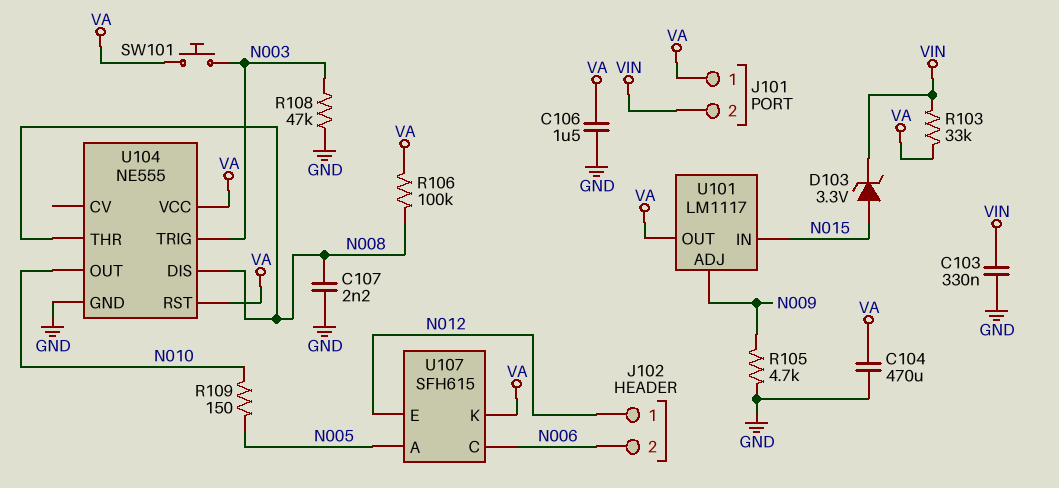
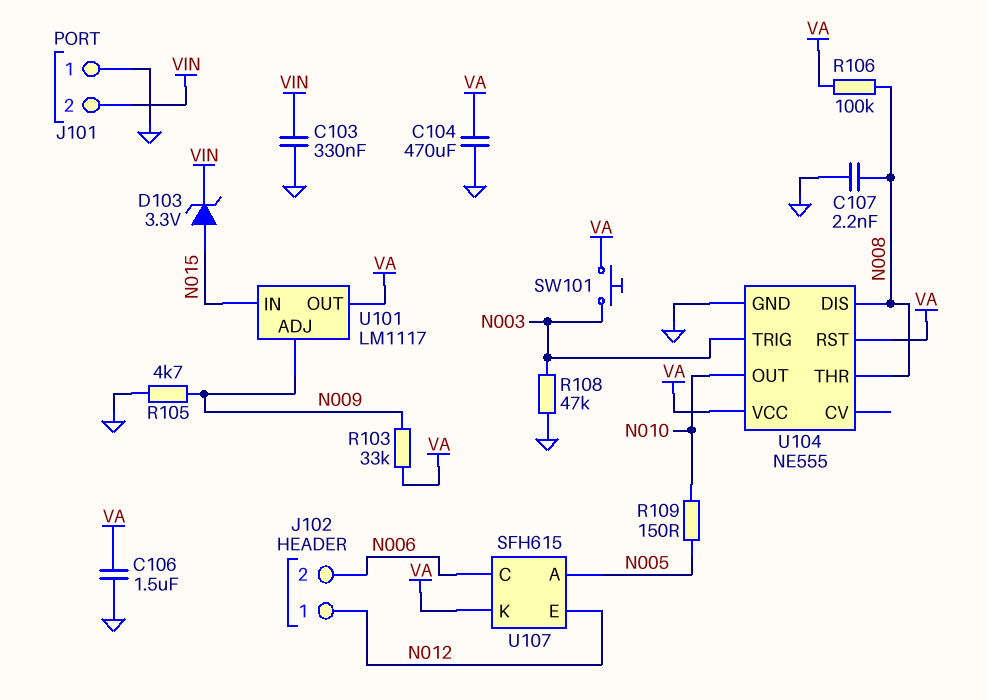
J101 pin 1: VA -> GND
R103: 33k (VA, VIN) -> 33k (N009, VA)

